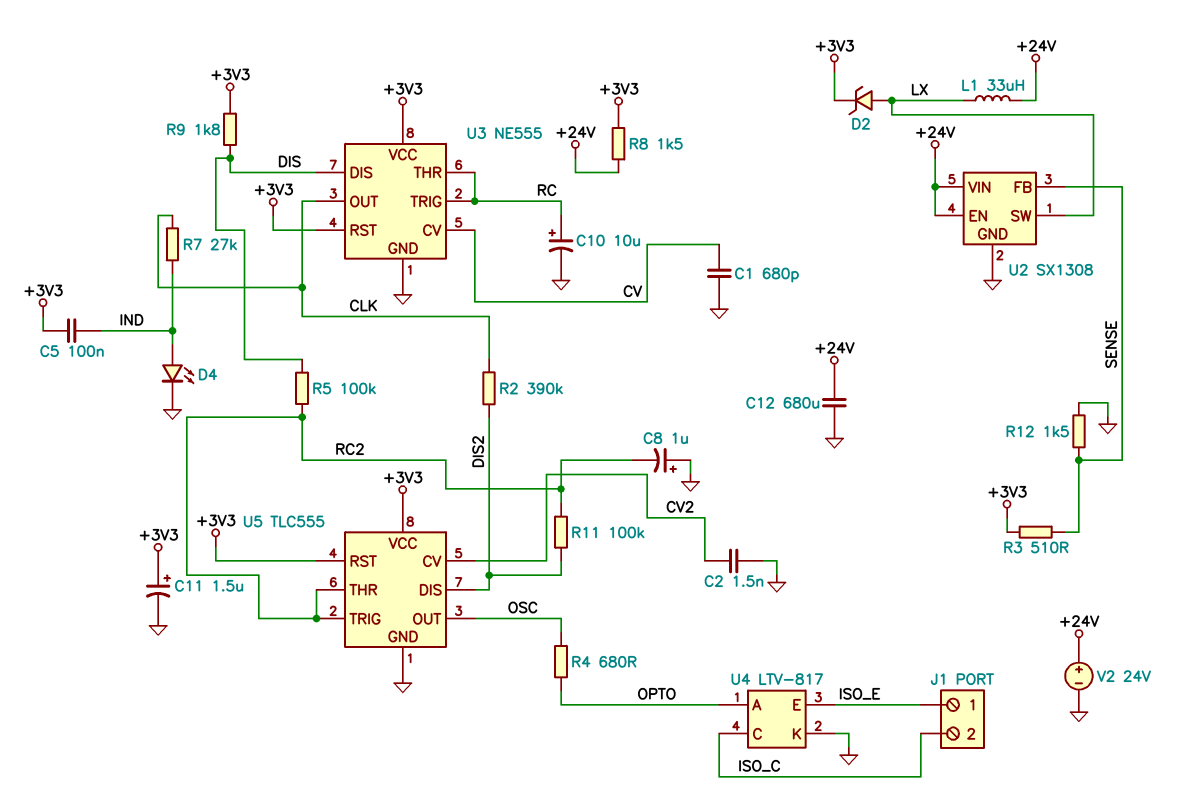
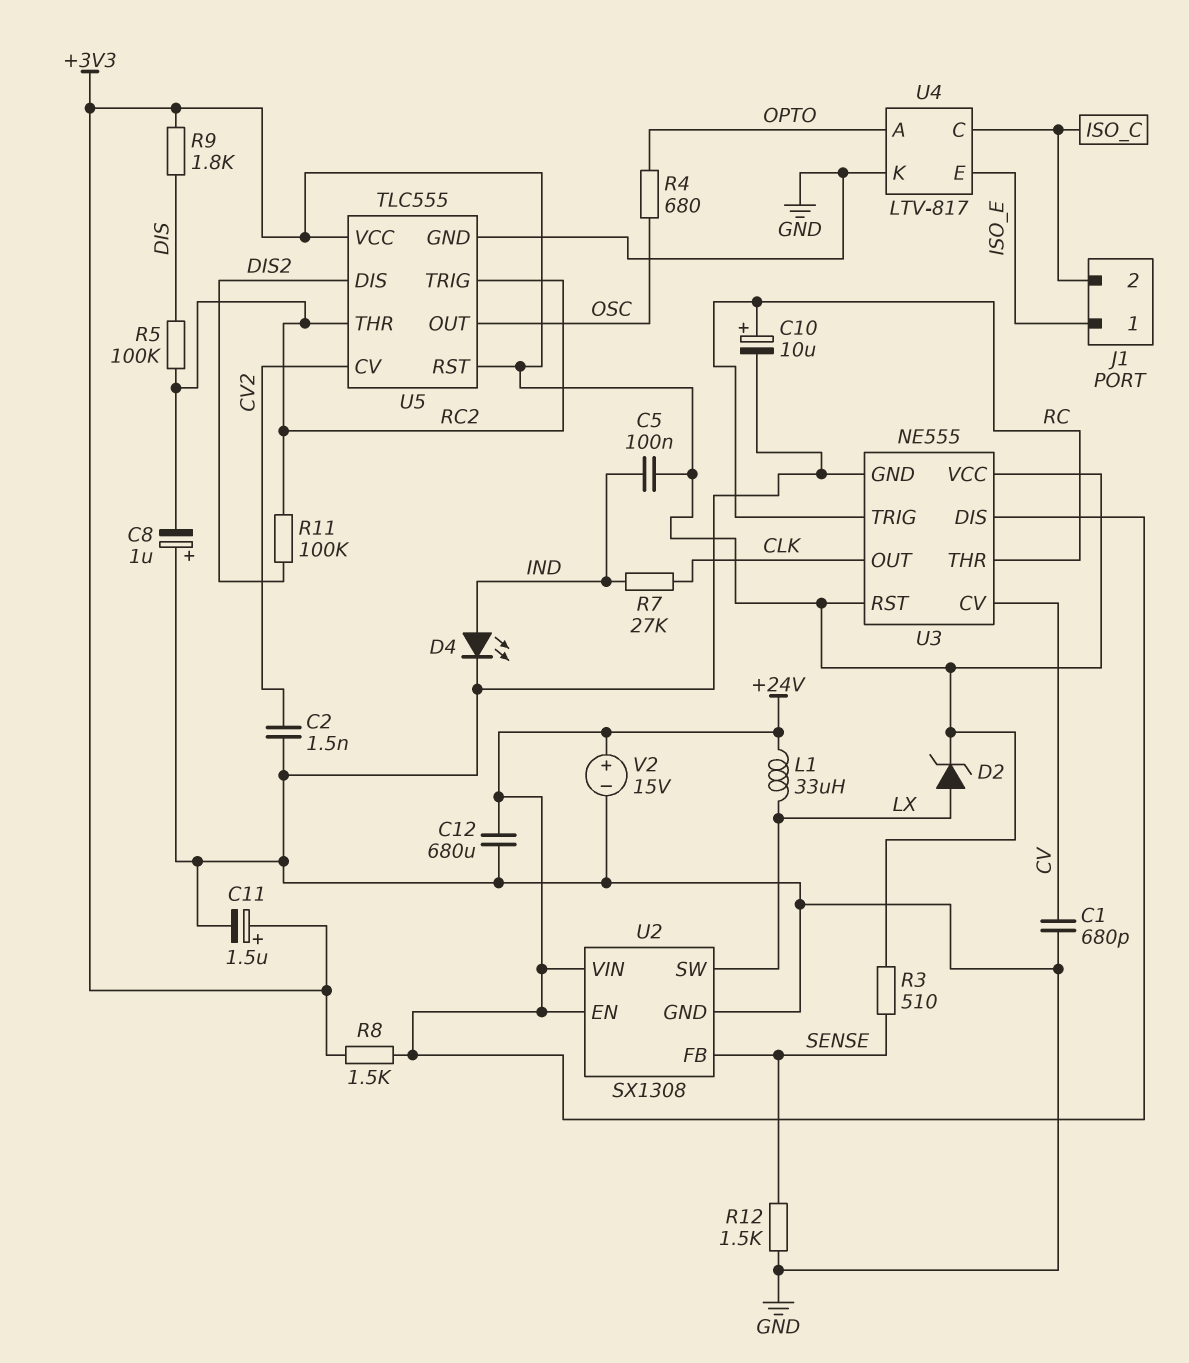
R2: 390k (CLK, DIS2) -> none
U3 pin DIS: DIS -> +24V
V2: 24V (plus +24V, minus GND) -> 15V (plus +24V, minus GND)

